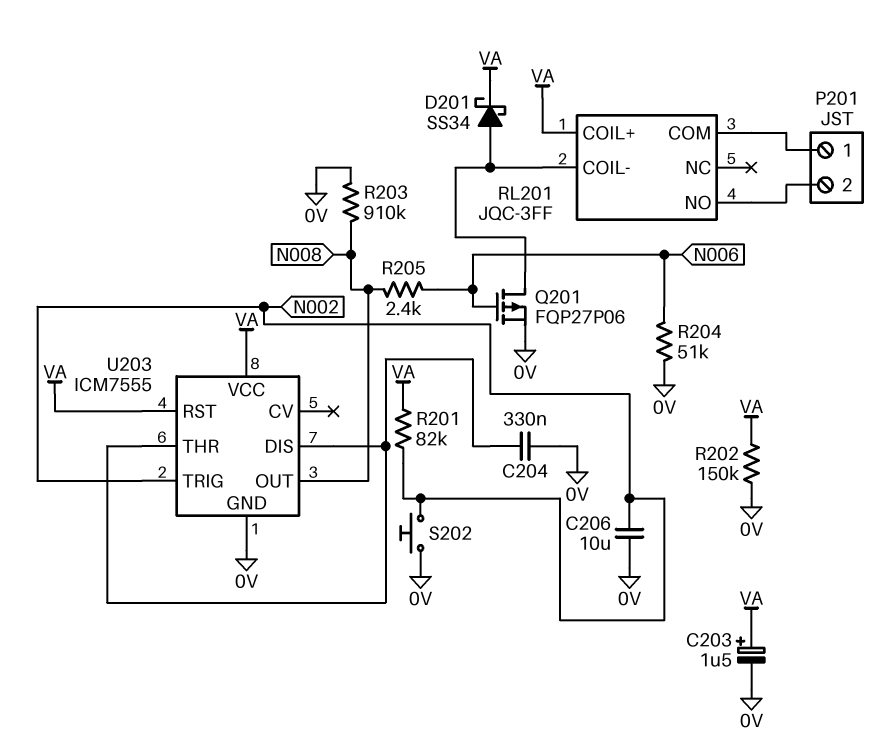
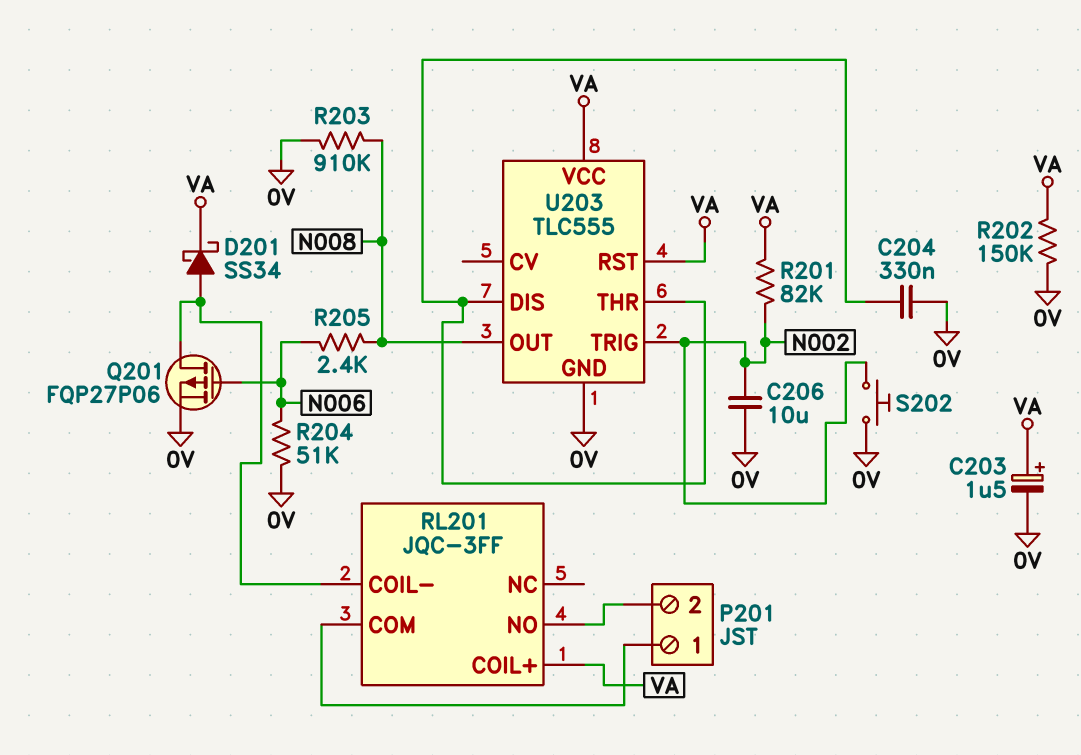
U203: ICM7555 -> TLC555

